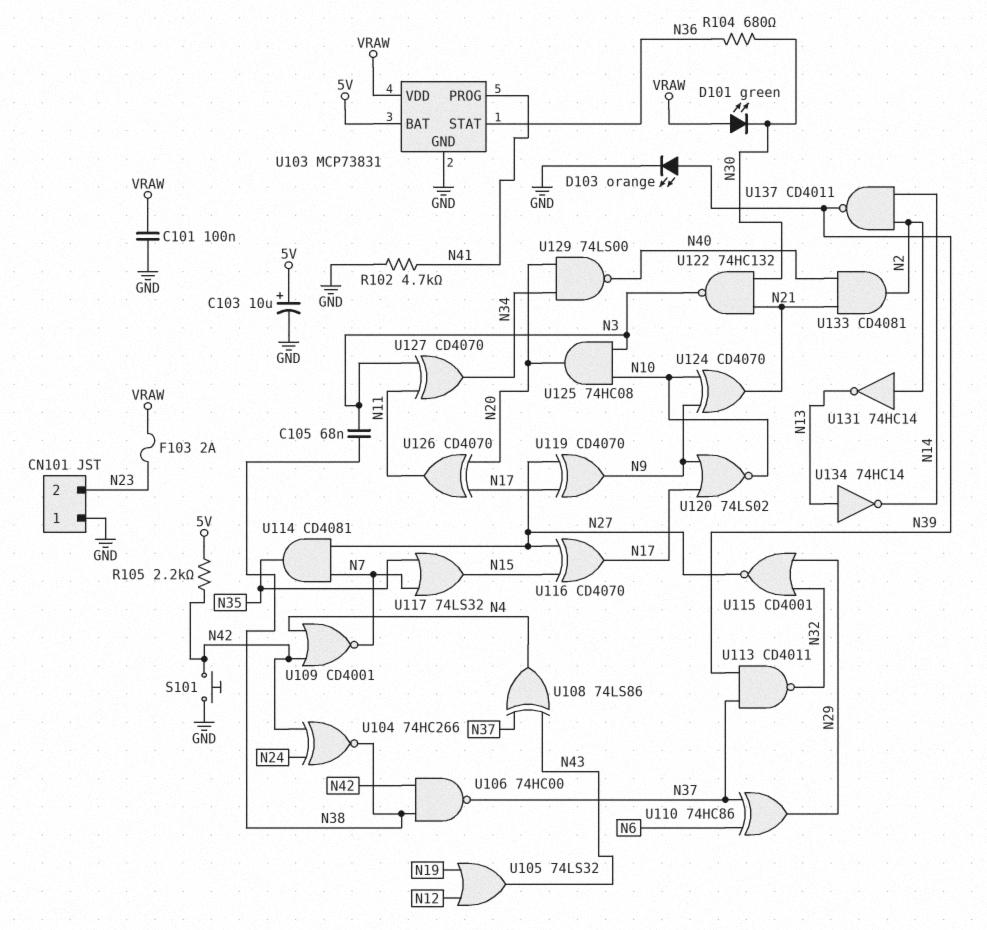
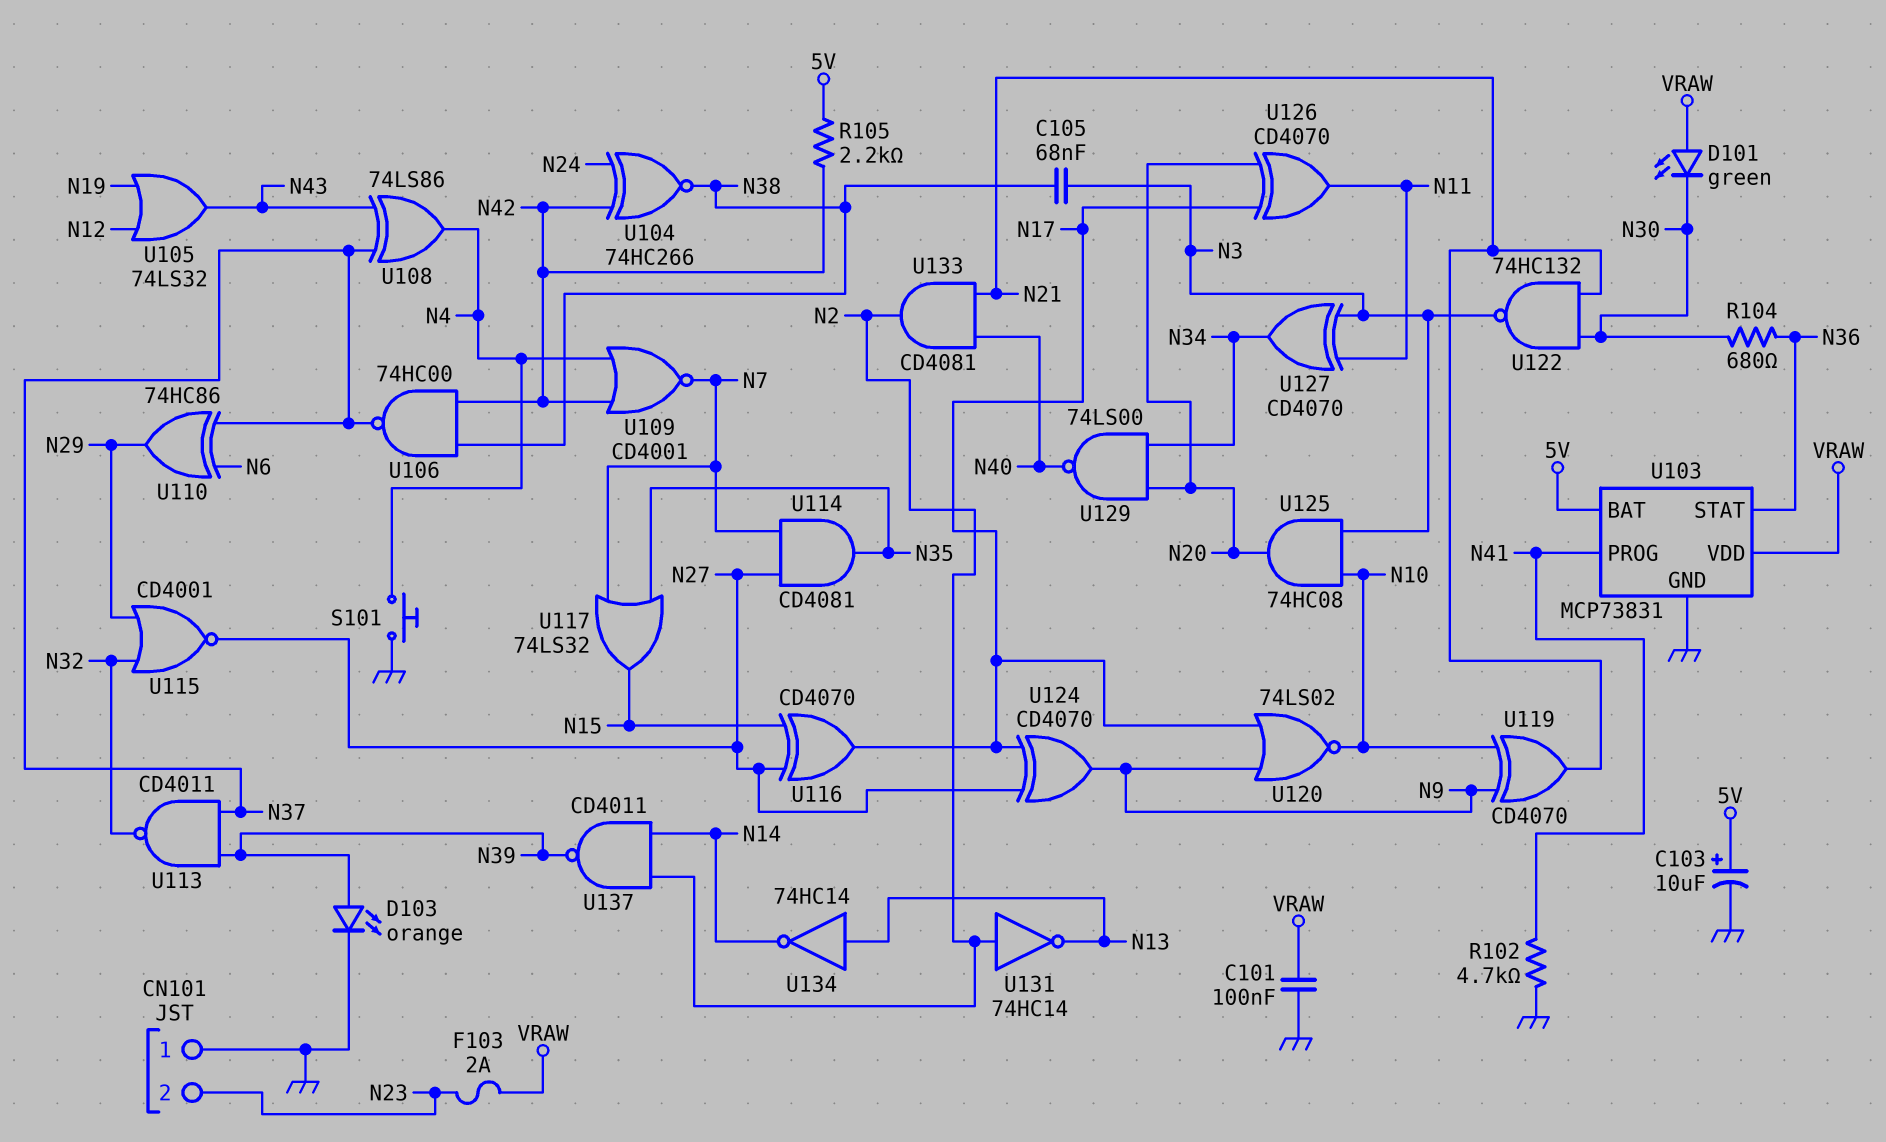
S101: button (GND, N42) -> button (GND, N4)
U119: XOR CD4070 (in N17, in N27, out N9) -> XOR CD4070 (in N9, in N10, out N21)
U124: XOR CD4070 (in N9, in N10, out N21) -> XOR CD4070 (in N17, in N27, out N9)

